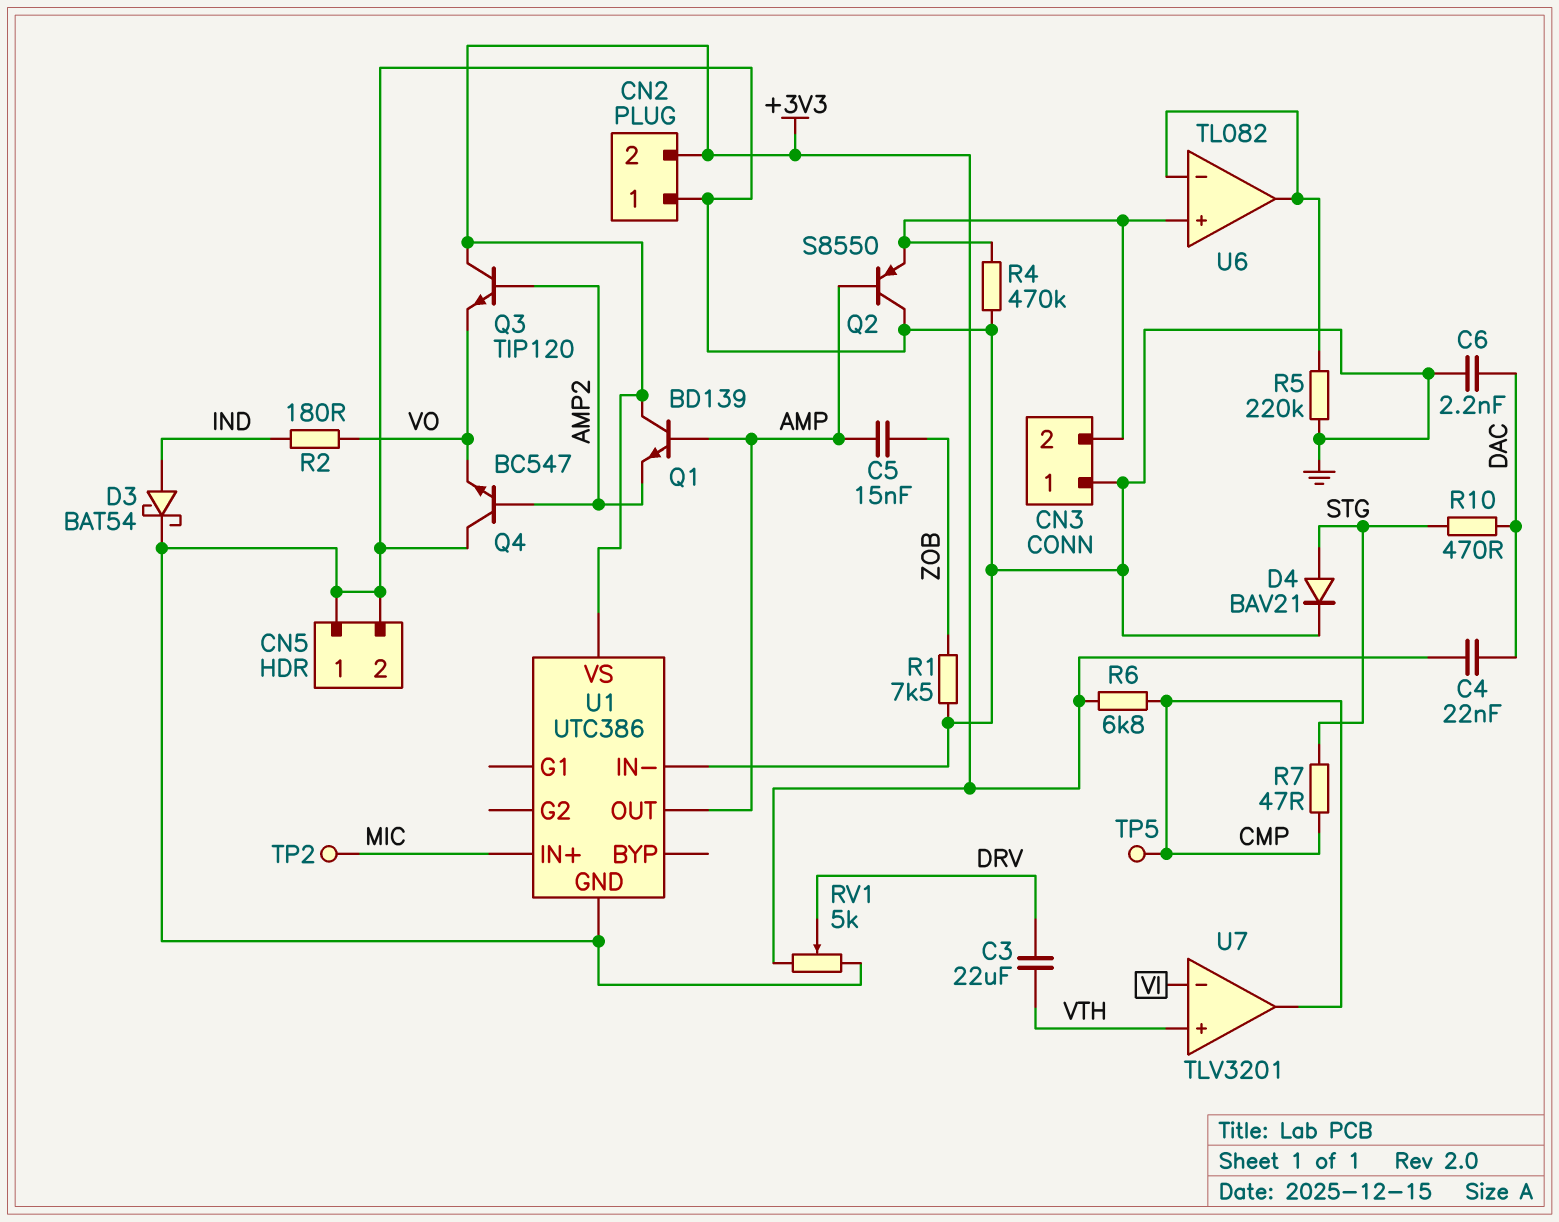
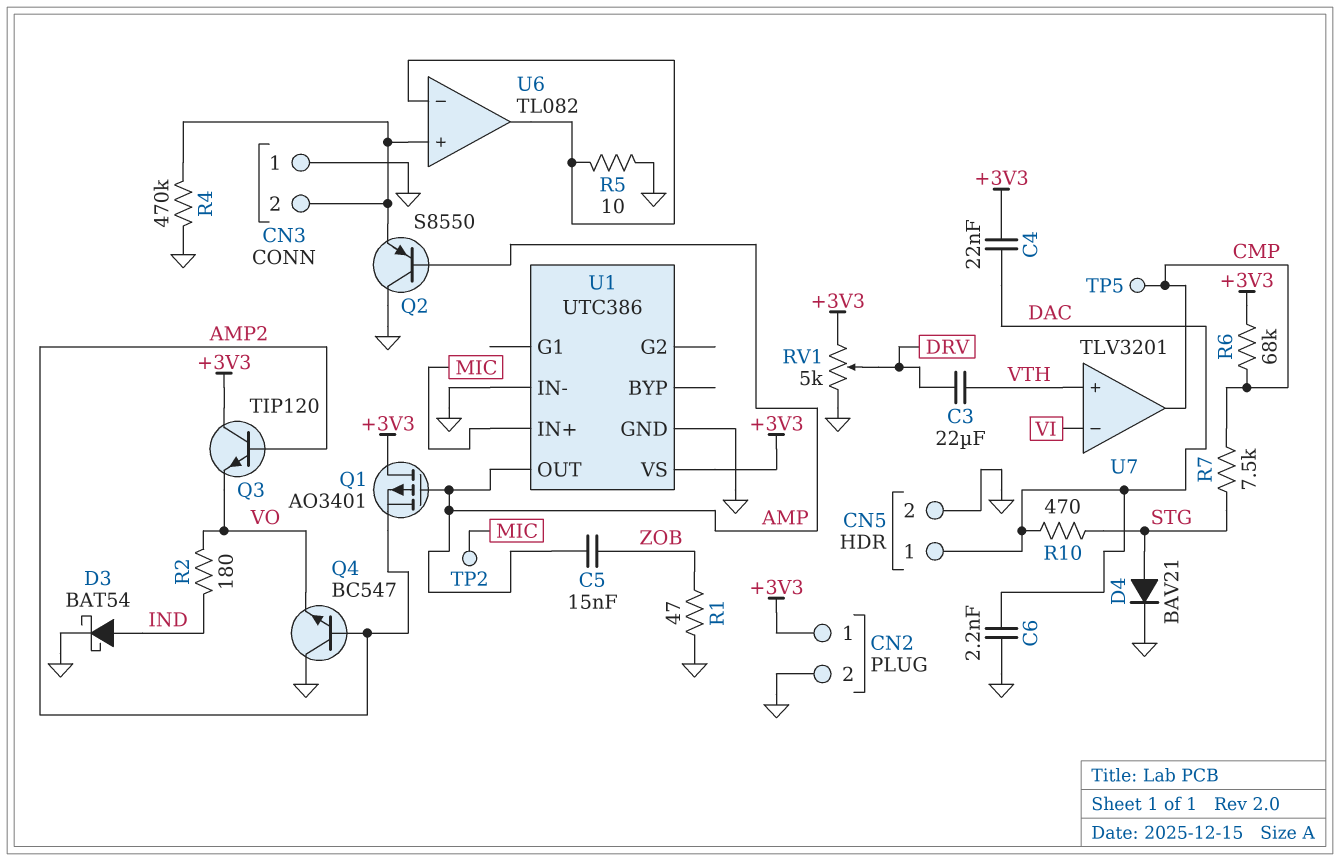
CN2 pin 1: GND -> +3V3
CN2 pin 2: +3V3 -> GND
CN5 pin 1: GND -> DAC
Q1: NPN BD139 (B AMP, C +3V3, E AMP2) -> PMOS AO3401 (G AMP, D +3V3, S AMP2)
R1: 7.5k (GND, ZOB) -> 47 (GND, ZOB)
R5: 220k (GND, U6/in-) -> 10 (GND, U6/in-)
R6: 6.8k (+3V3, CMP) -> 68k (+3V3, CMP)
R7: 47 (CMP, STG) -> 7.5k (CMP, STG)

